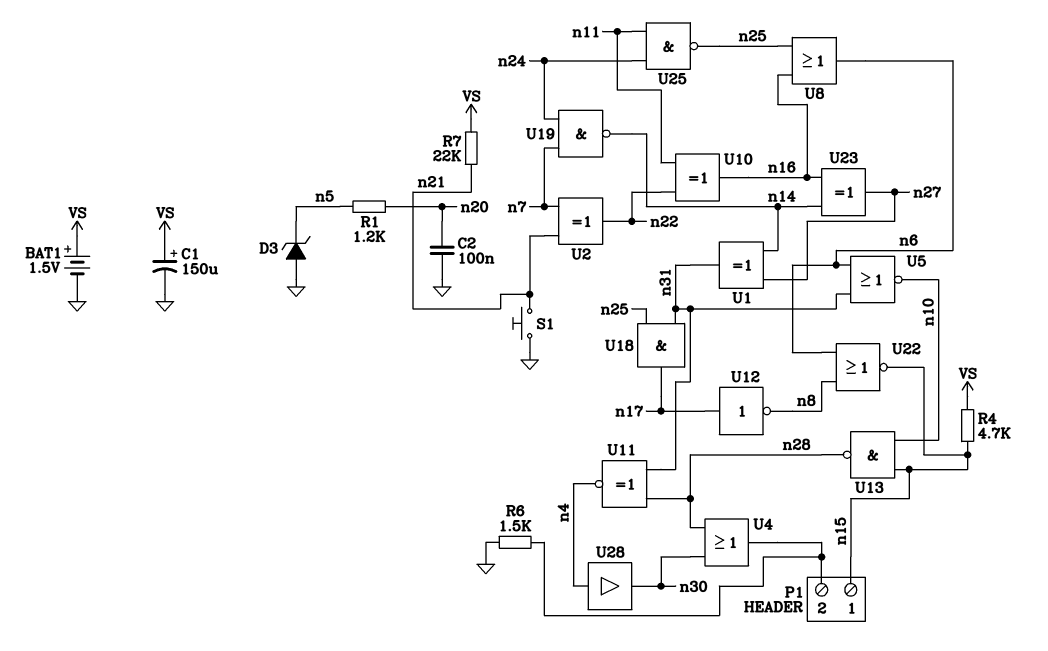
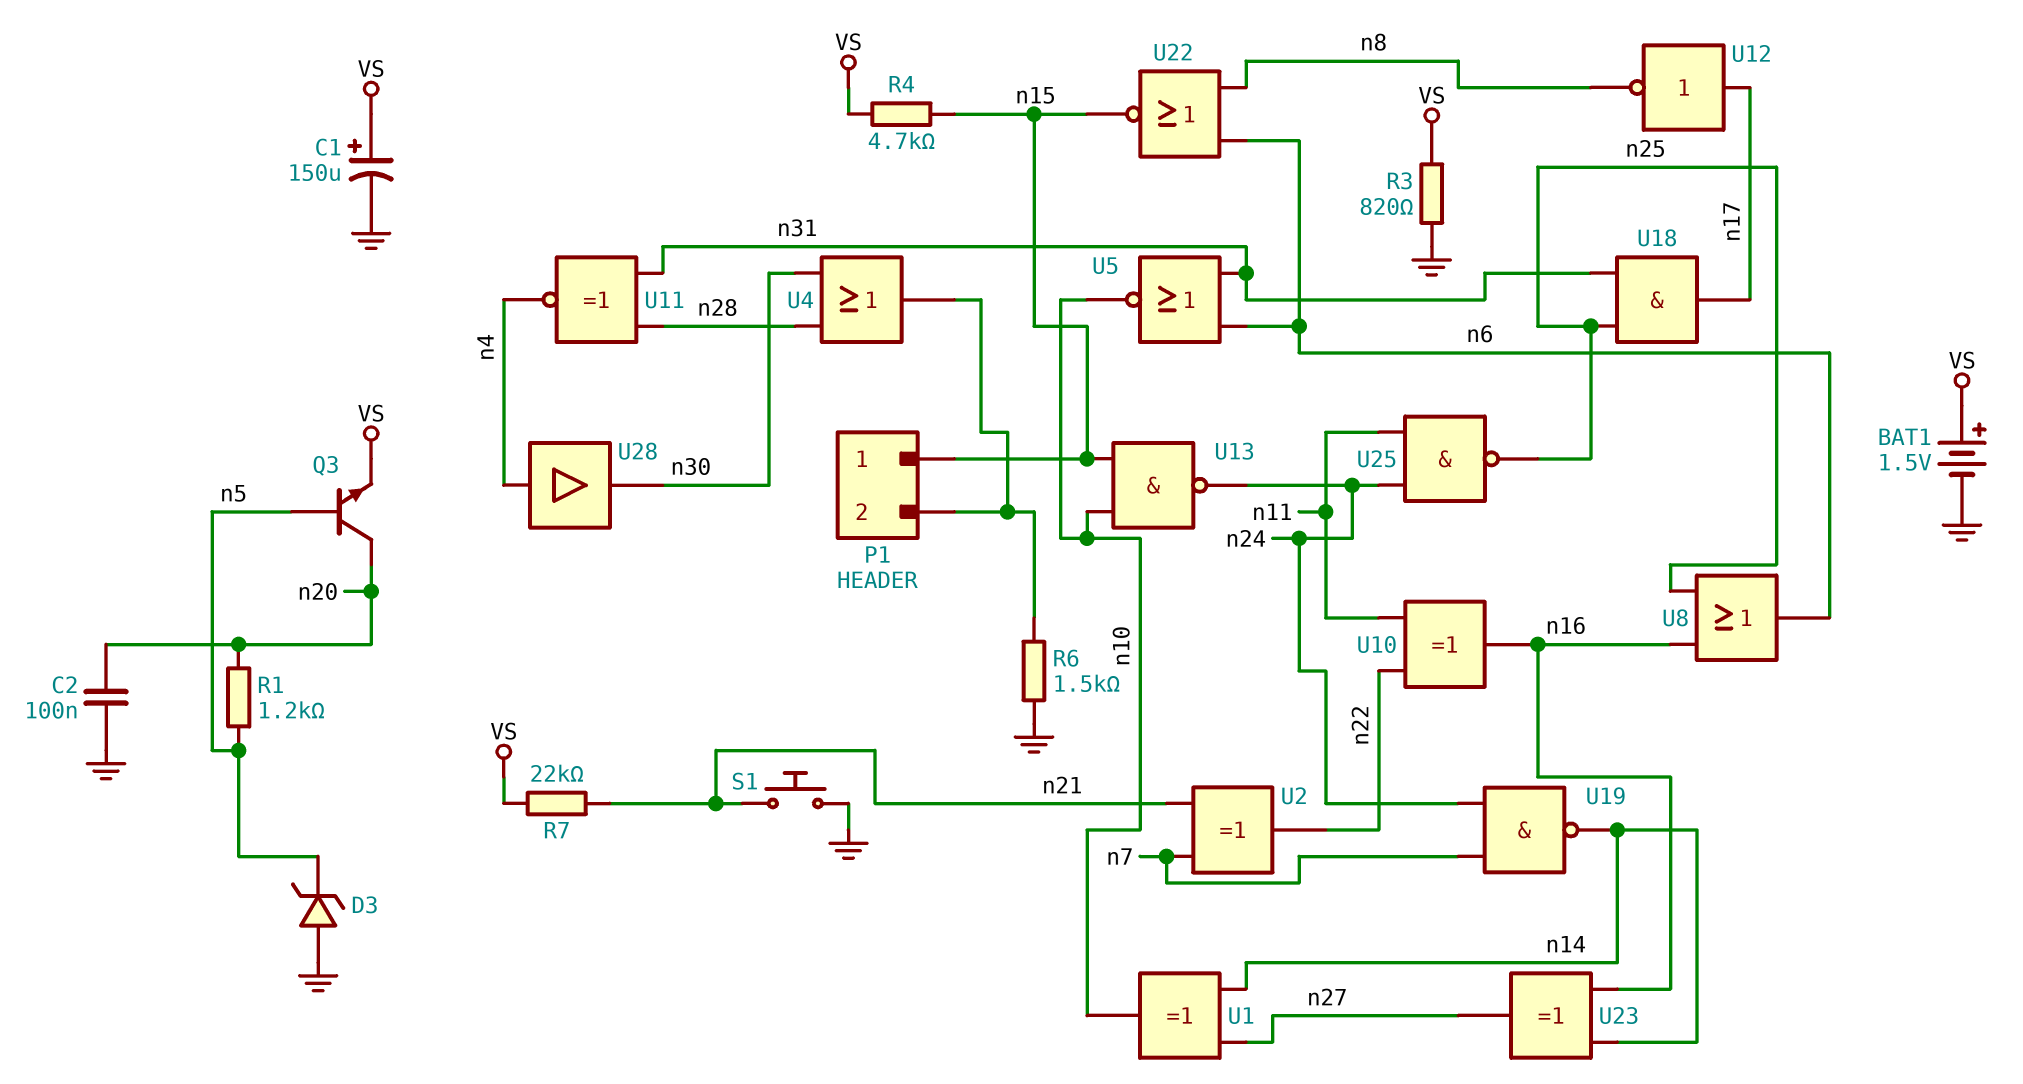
Q3: none -> NPN (B n5, C n20, E VS)
R3: none -> 820 (GND, VS)
U1: XOR (in n14, in n27, out n31) -> XOR (in n14, in n27, out n10)
U13: NAND (in n10, in n15, out n28) -> NAND (in n10, in n15, out n24)

